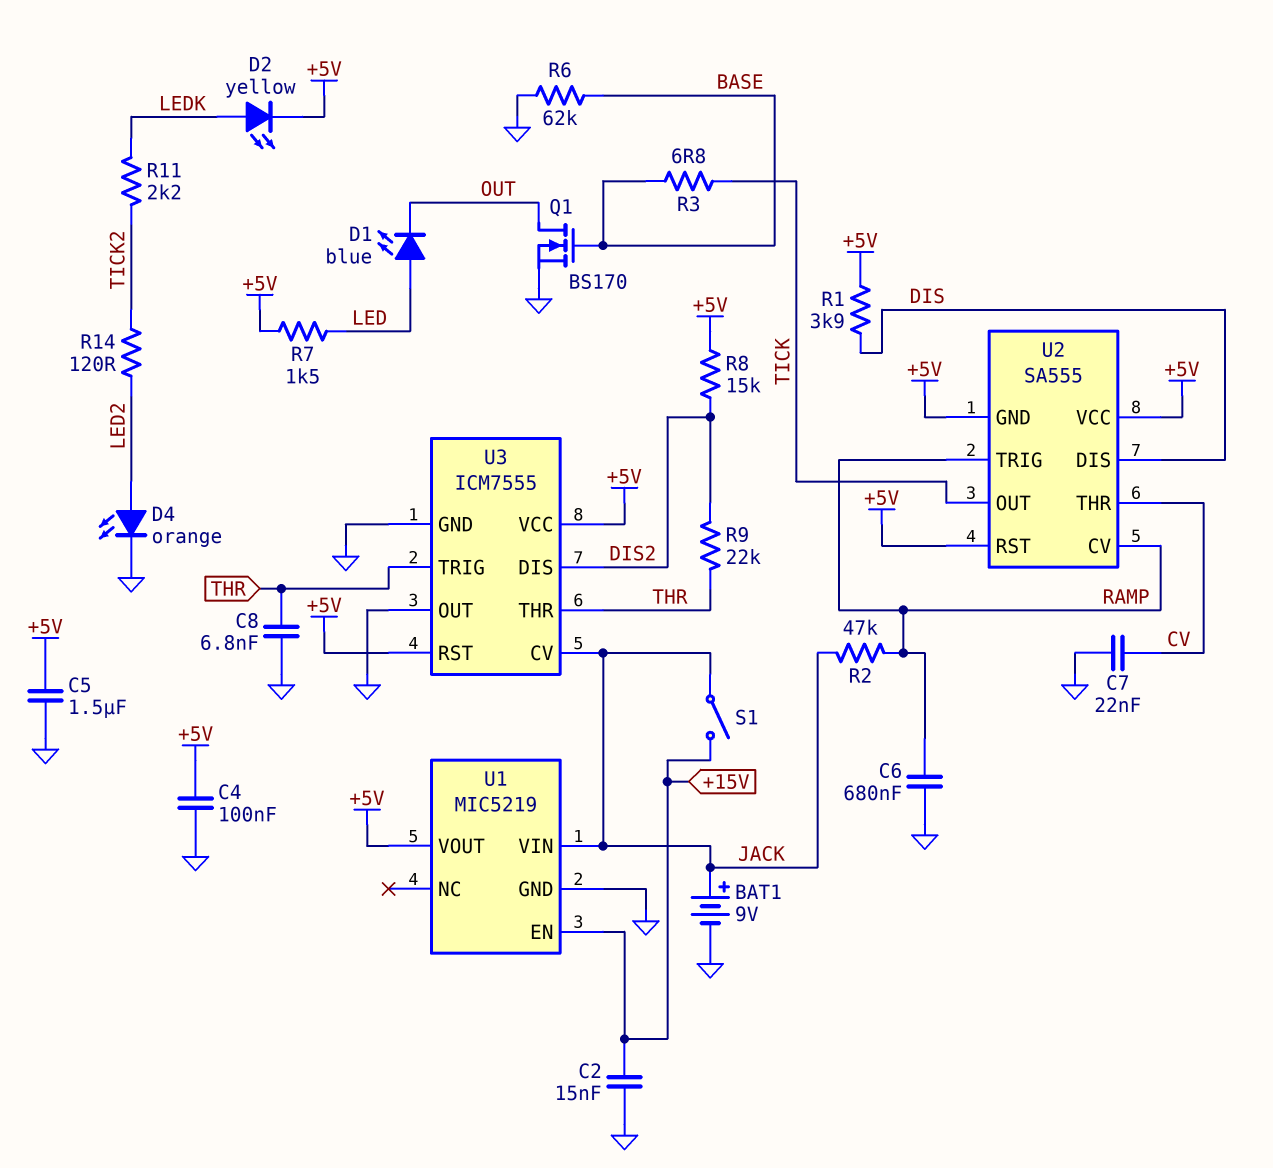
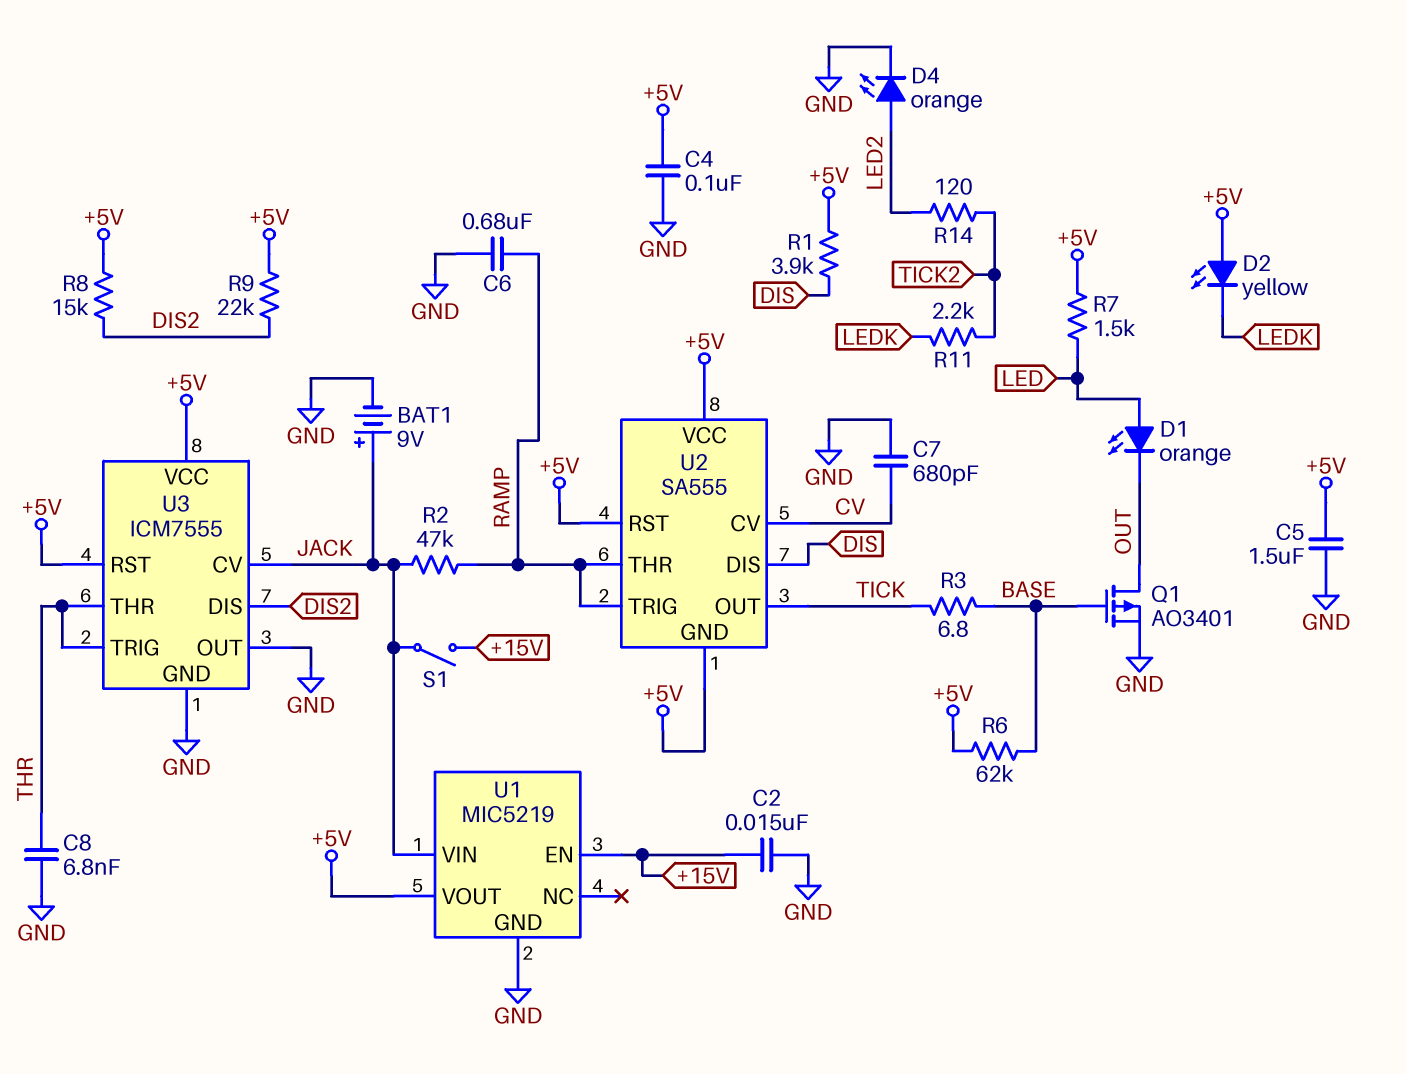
C7: 22nF (CV, GND) -> 680pF (CV, GND)
D1: LED blue (A LED, K OUT) -> LED orange (A LED, K OUT)
D2: LED yellow (A LEDK, K +5V) -> LED yellow (A +5V, K LEDK)
Q1: NMOS BS170 (G BASE, D OUT, S GND) -> PMOS AO3401 (G BASE, D OUT, S GND)
R6: 62k (BASE, GND) -> 62k (+5V, BASE)
R9: 22k (DIS2, THR) -> 22k (+5V, DIS2)
U2 pin CV: RAMP -> CV
U2 pin THR: CV -> RAMP

